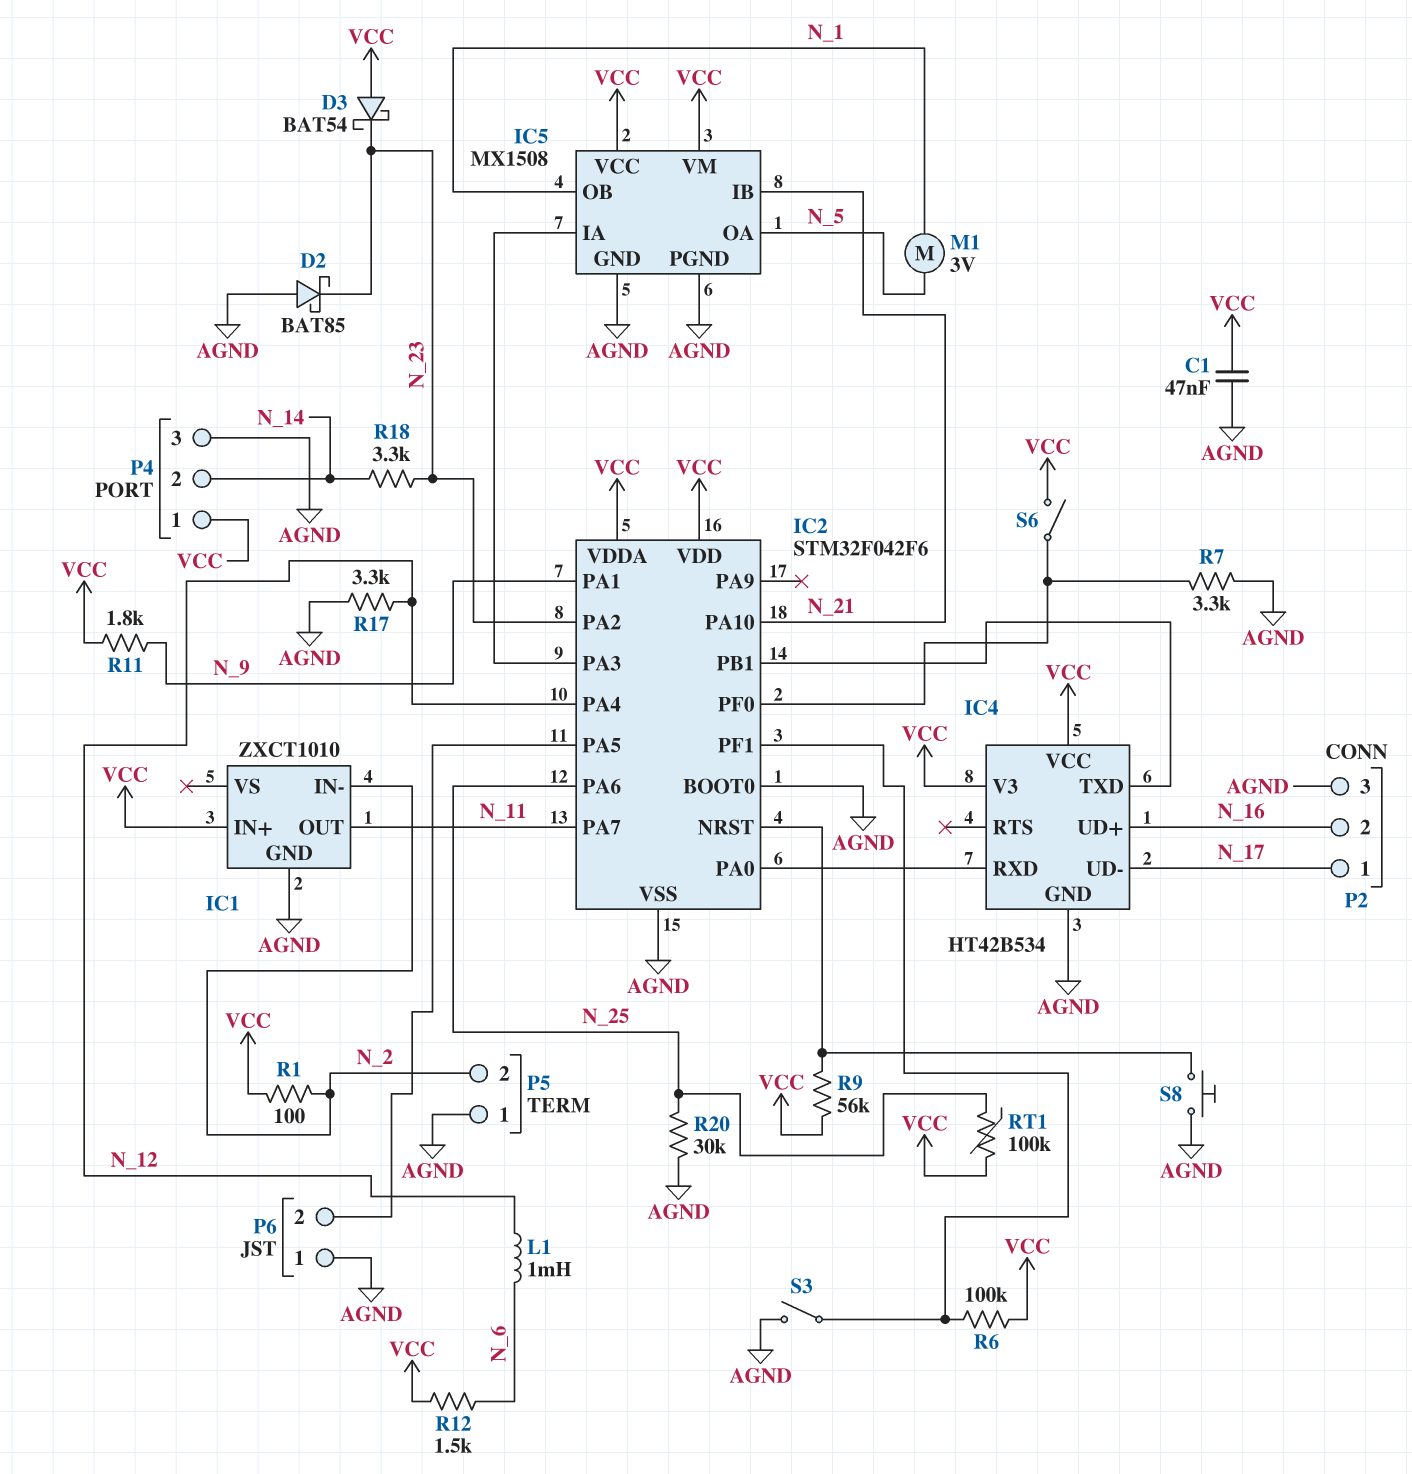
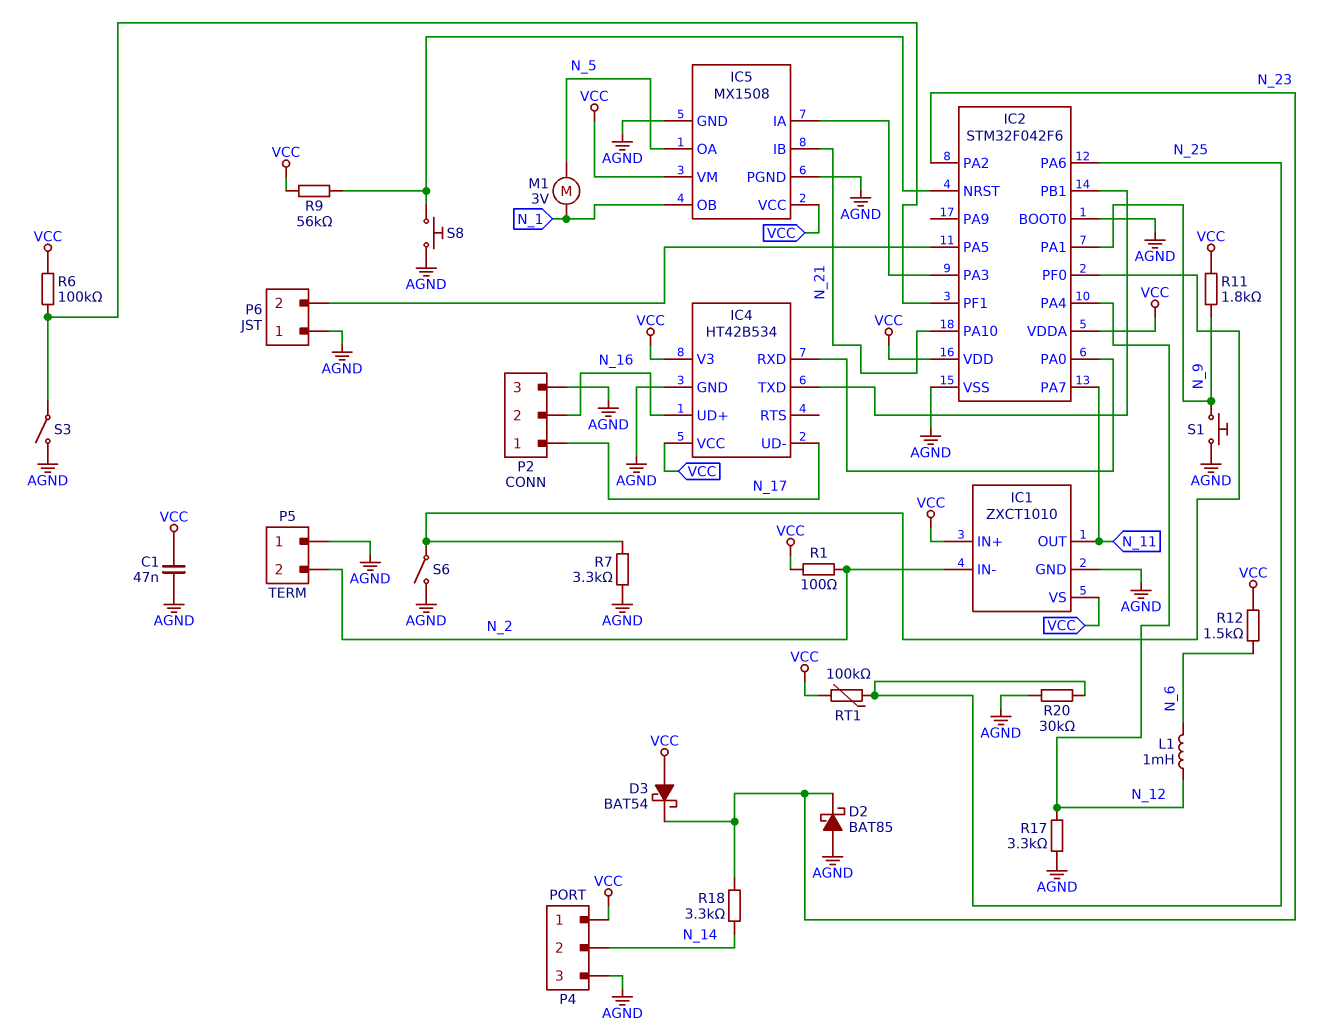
IC1 pin VS: none -> VCC
S1: none -> button (AGND, N_9)
S6: switch (IC2/PF0, VCC) -> switch (AGND, IC2/PF0)

